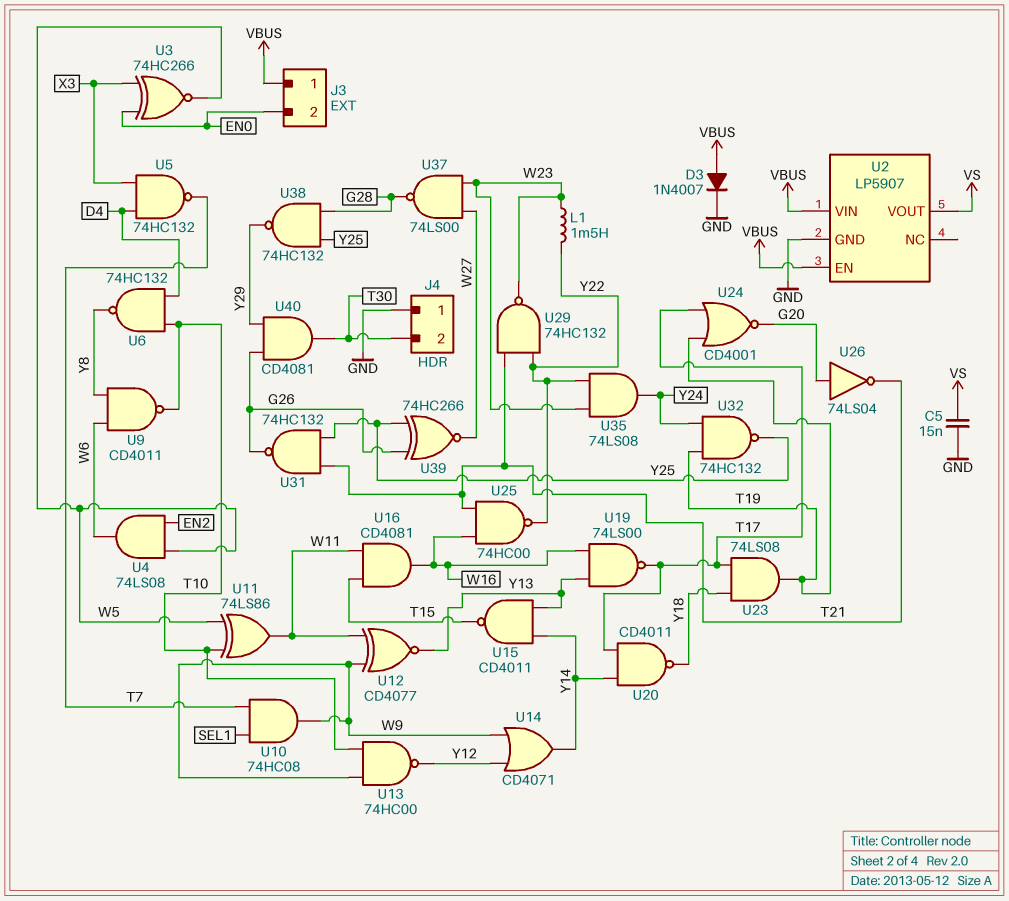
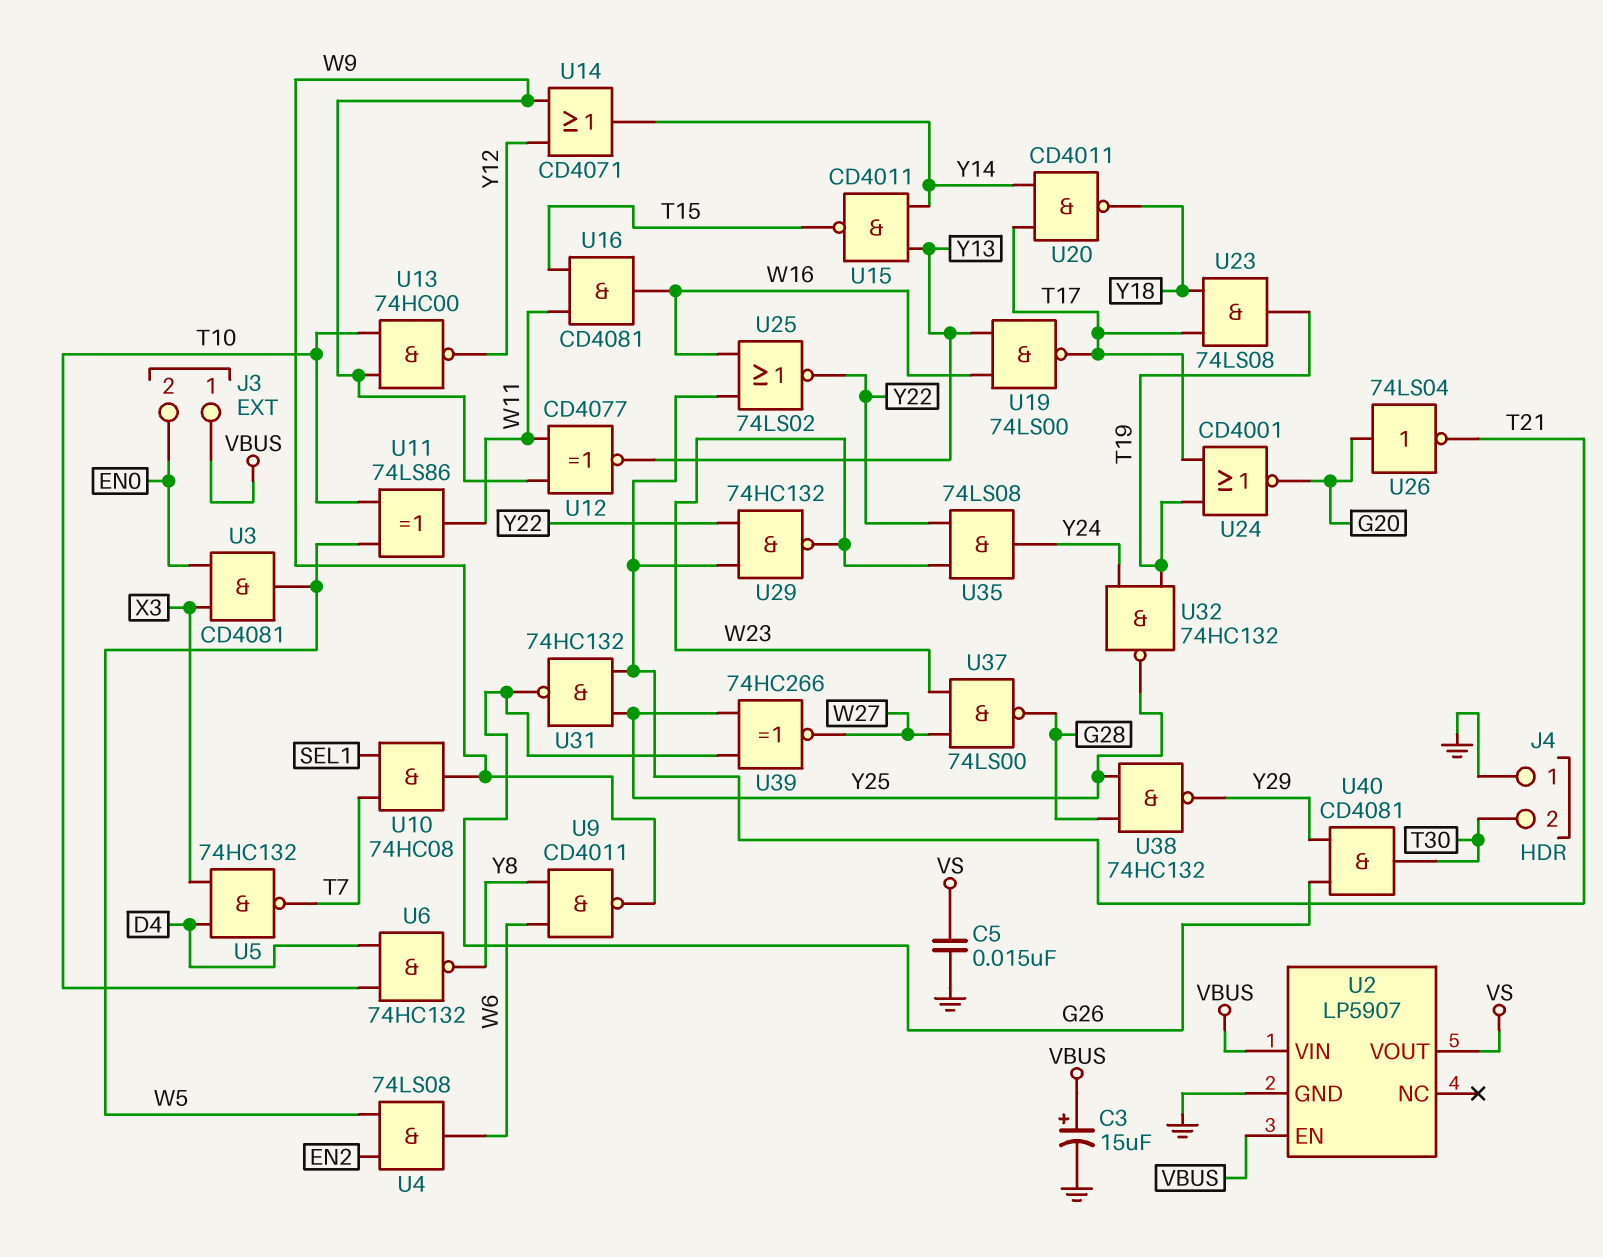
C3: none -> 15uF (plus VBUS, minus GND)
D3: diode 1N4007 (A VBUS, K GND) -> none
L1: 1.5mH (W23, Y22) -> none
U3: XNOR 74HC266 (in EN0, in X3, out W5) -> AND CD4081 (in EN0, in X3, out W5)
U9: NAND CD4011 (in W6, in Y8, out T10) -> NAND CD4011 (in W6, in Y8, out W9)
U25: NAND 74HC00 (in T21, in W16, out Y22) -> NOR 74LS02 (in T21, in W16, out Y22)

